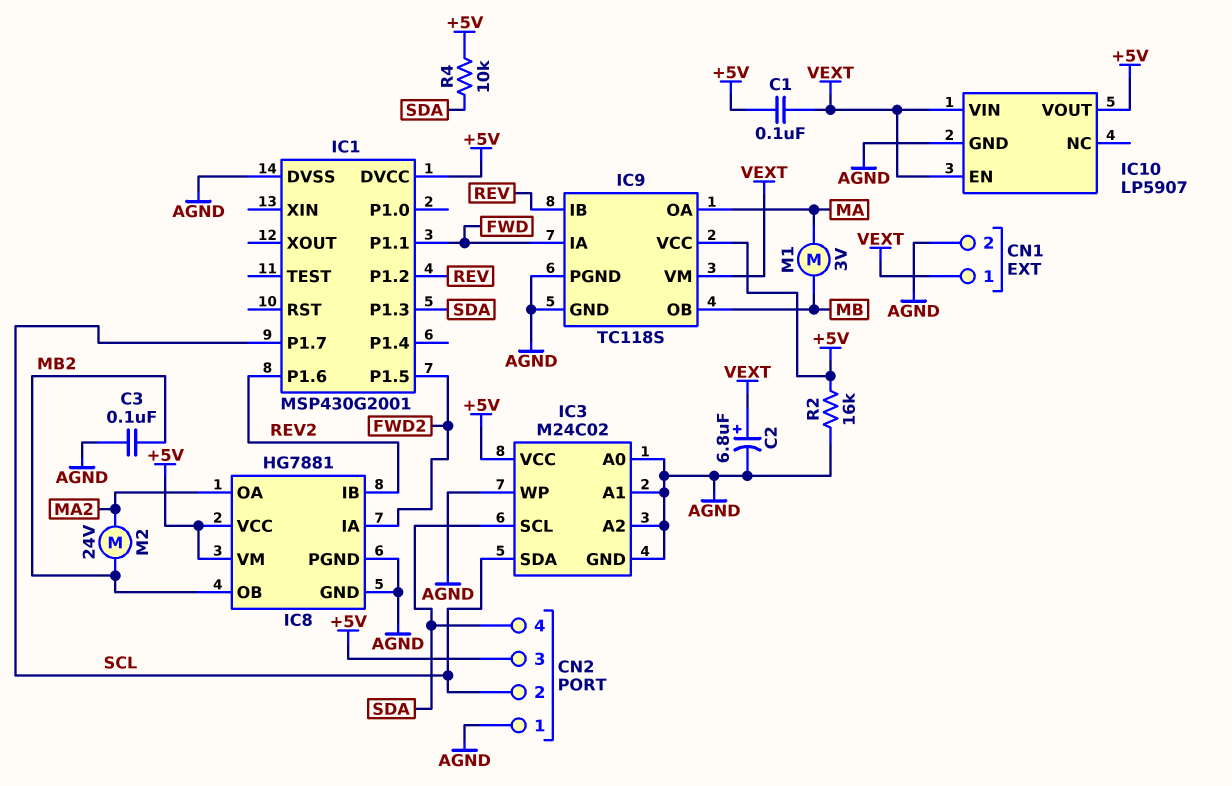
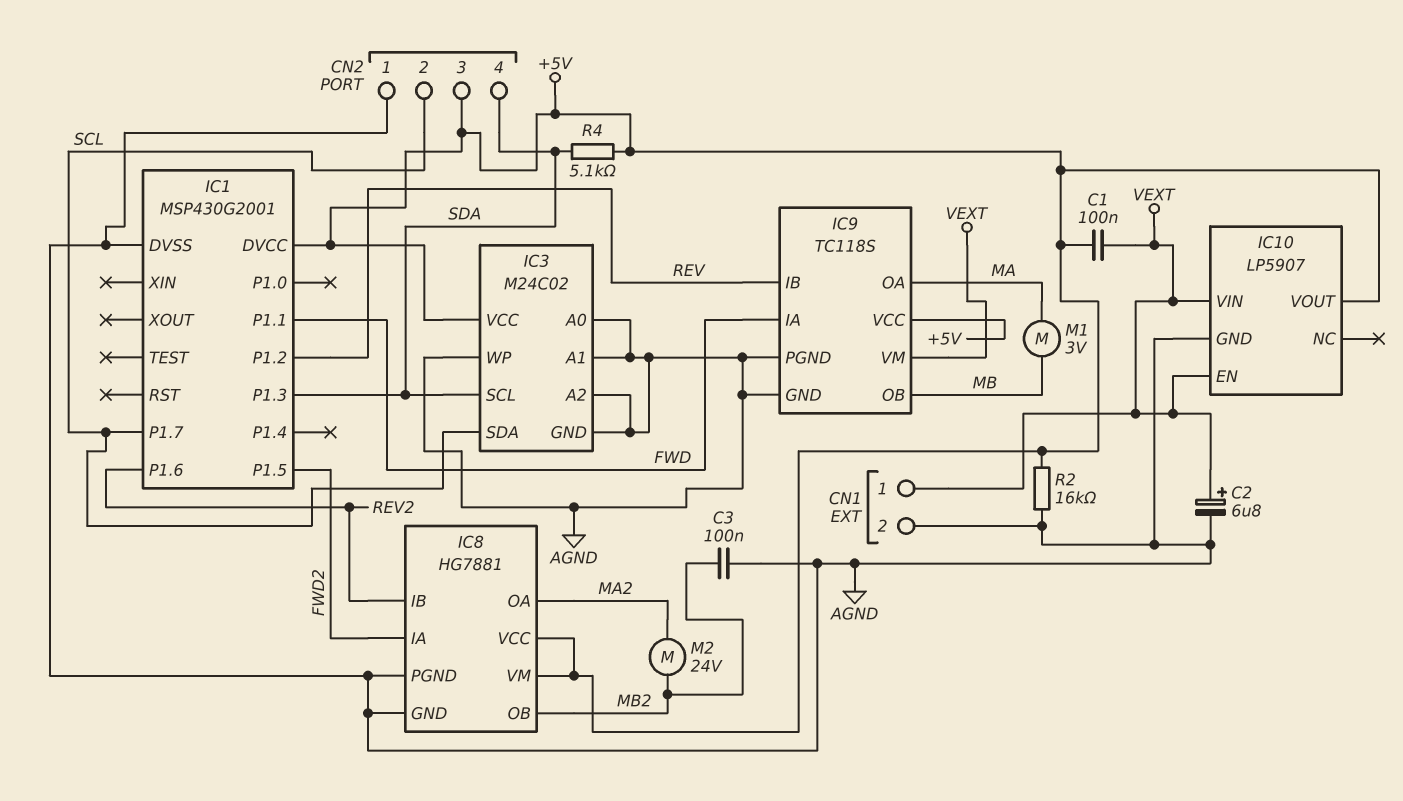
R4: 10k (+5V, SDA) -> 5.1k (+5V, SDA)

